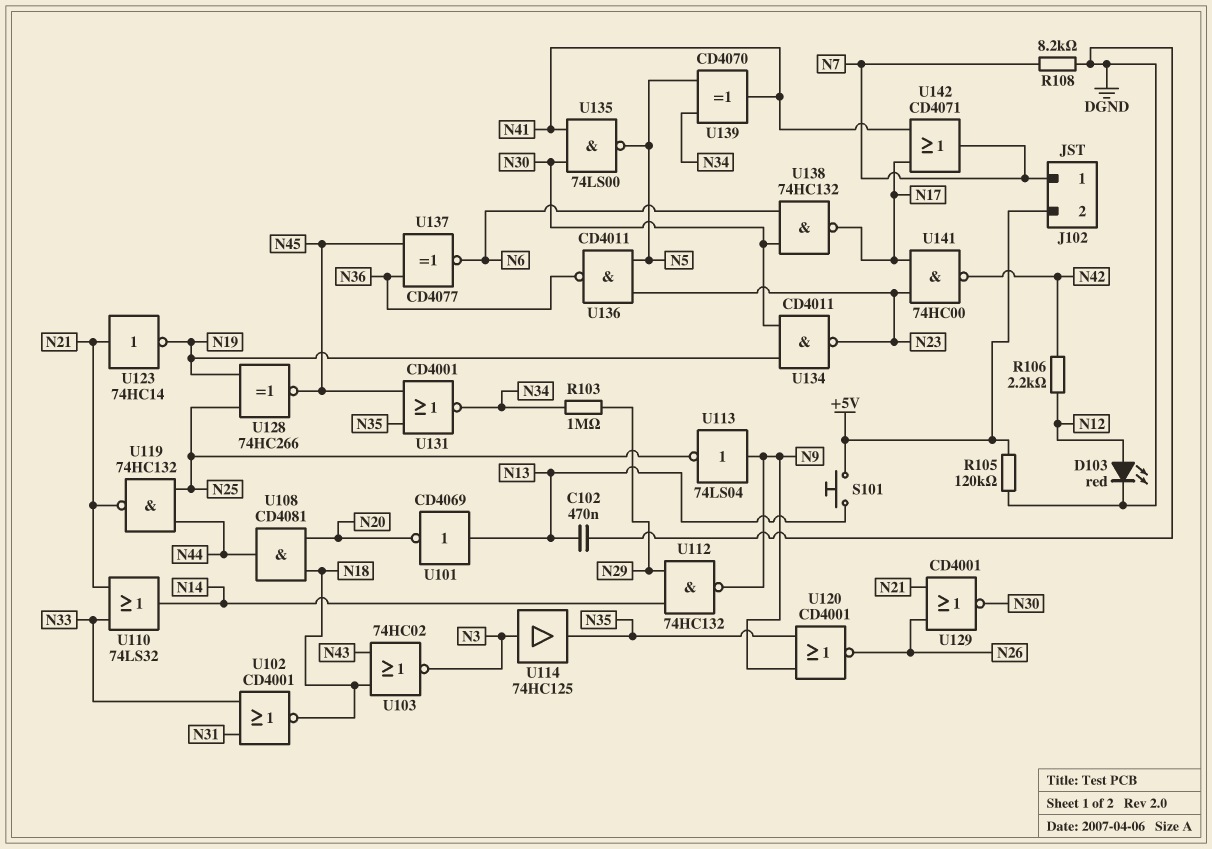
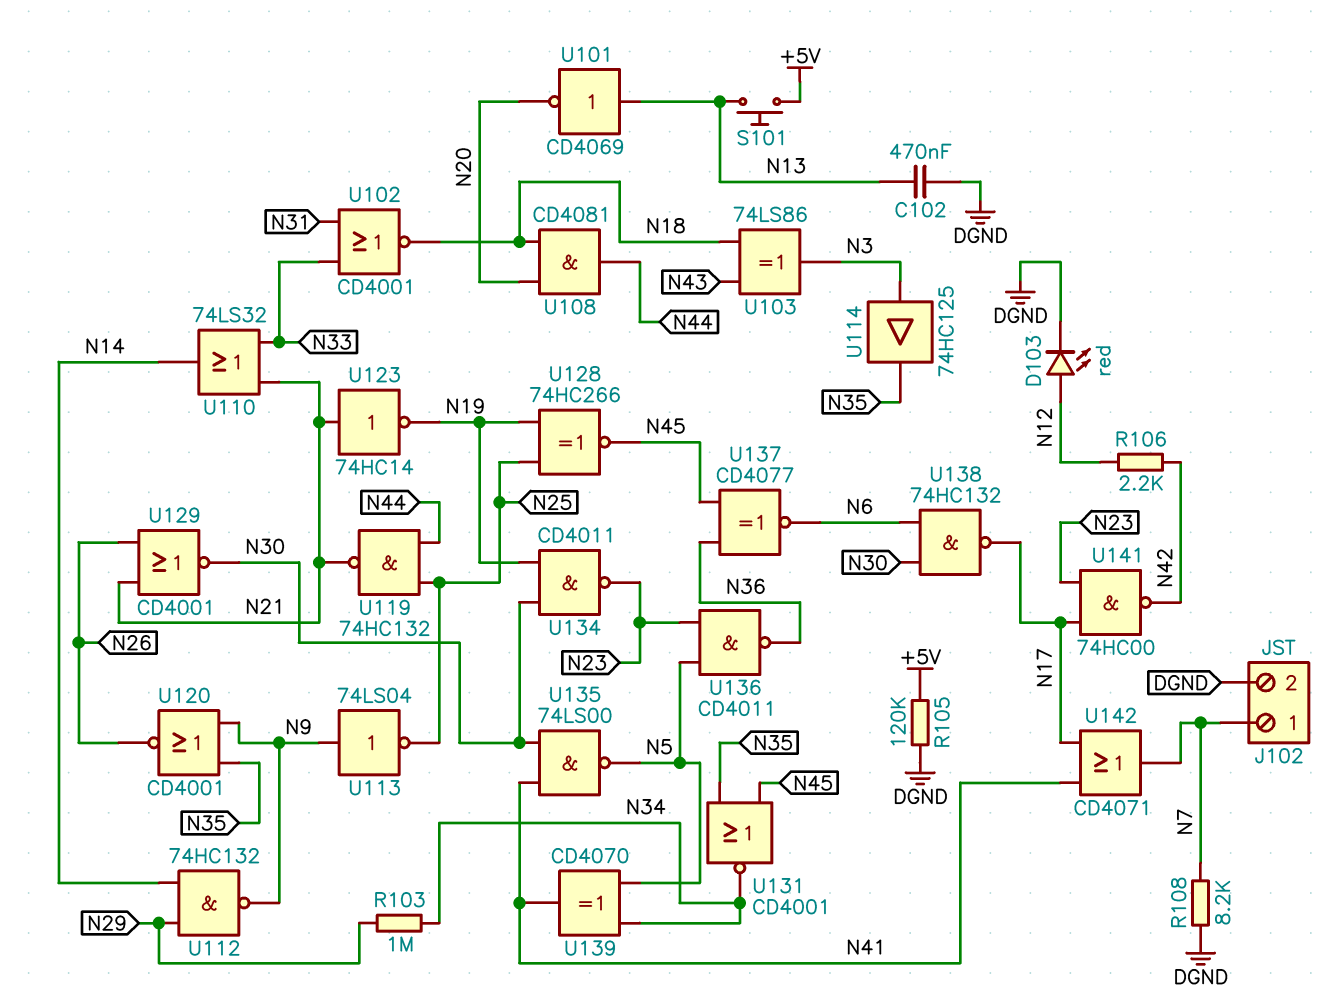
J102 pin 2: +5V -> DGND
U103: NOR 74HC02 (in N18, in N43, out N3) -> XOR 74LS86 (in N18, in N43, out N3)

